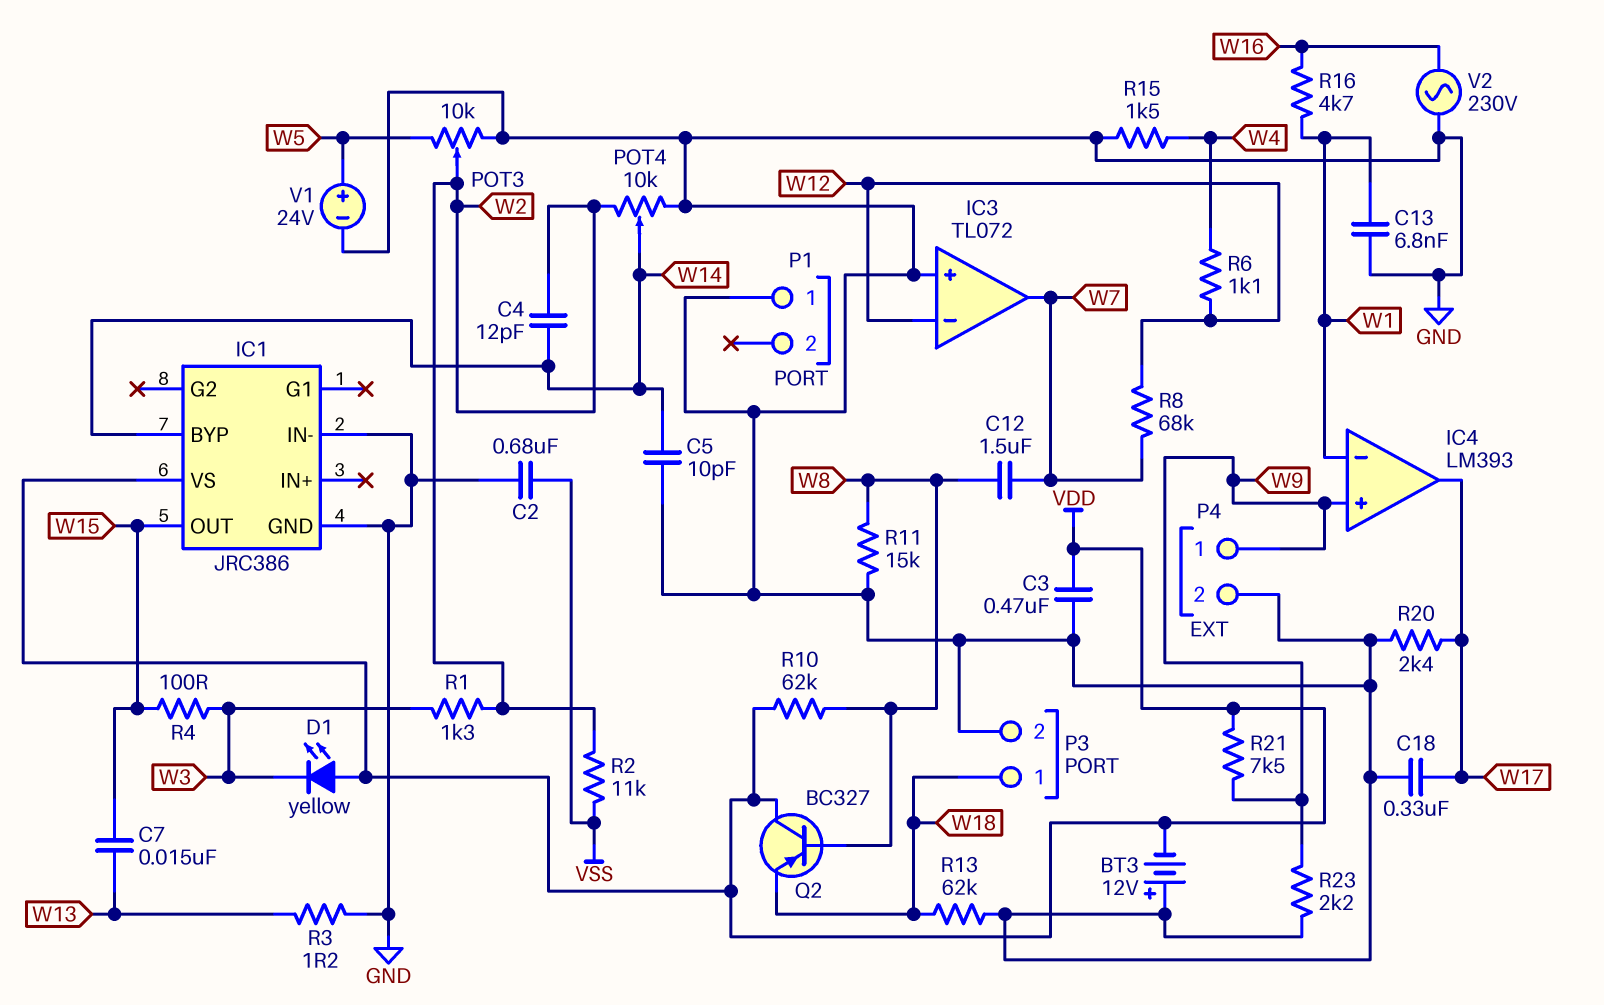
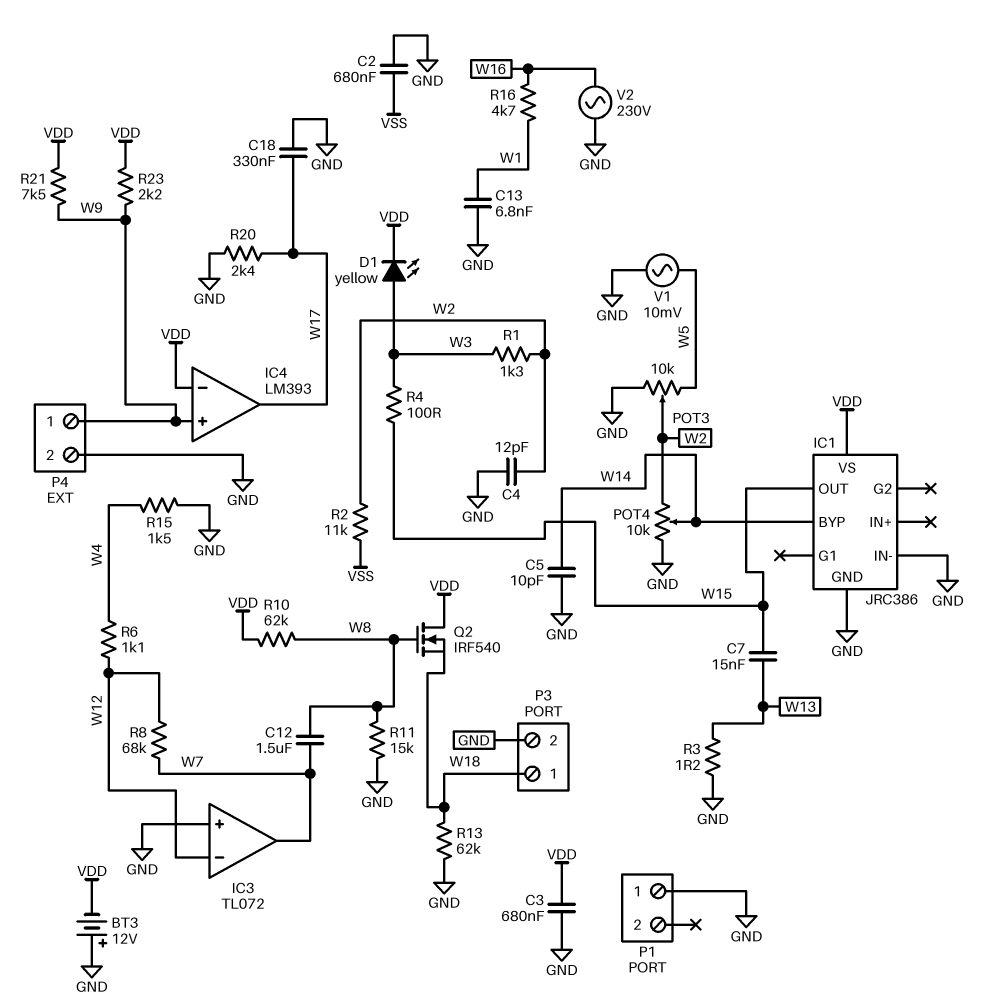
C3: 470nF (GND, VDD) -> 680nF (GND, VDD)
C4: 12pF (W2, W14) -> 12pF (GND, W2)
D1: LED yellow (A VDD, K W3) -> LED yellow (A W3, K VDD)
IC4 pin in-: W1 -> VDD
Q2: PNP BC327 (B W8, C VDD, E W18) -> NMOS IRF540 (G W8, D VDD, S W18)
R23: 2.2k (GND, W9) -> 2.2k (VDD, W9)
V1: 24V (plus W5, minus GND) -> AC 10mV (GND, W5)

